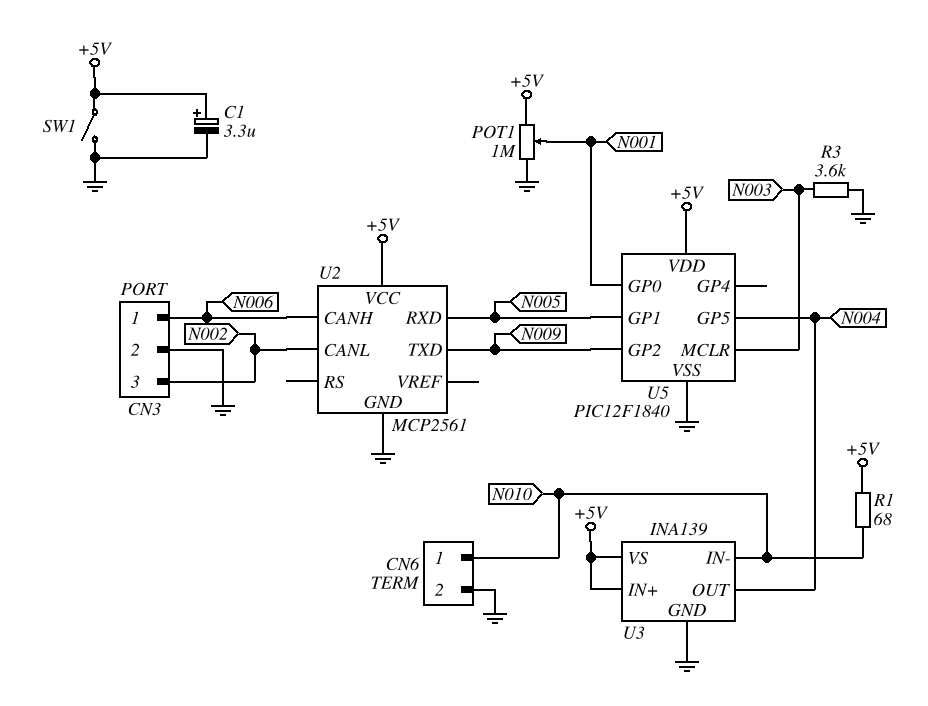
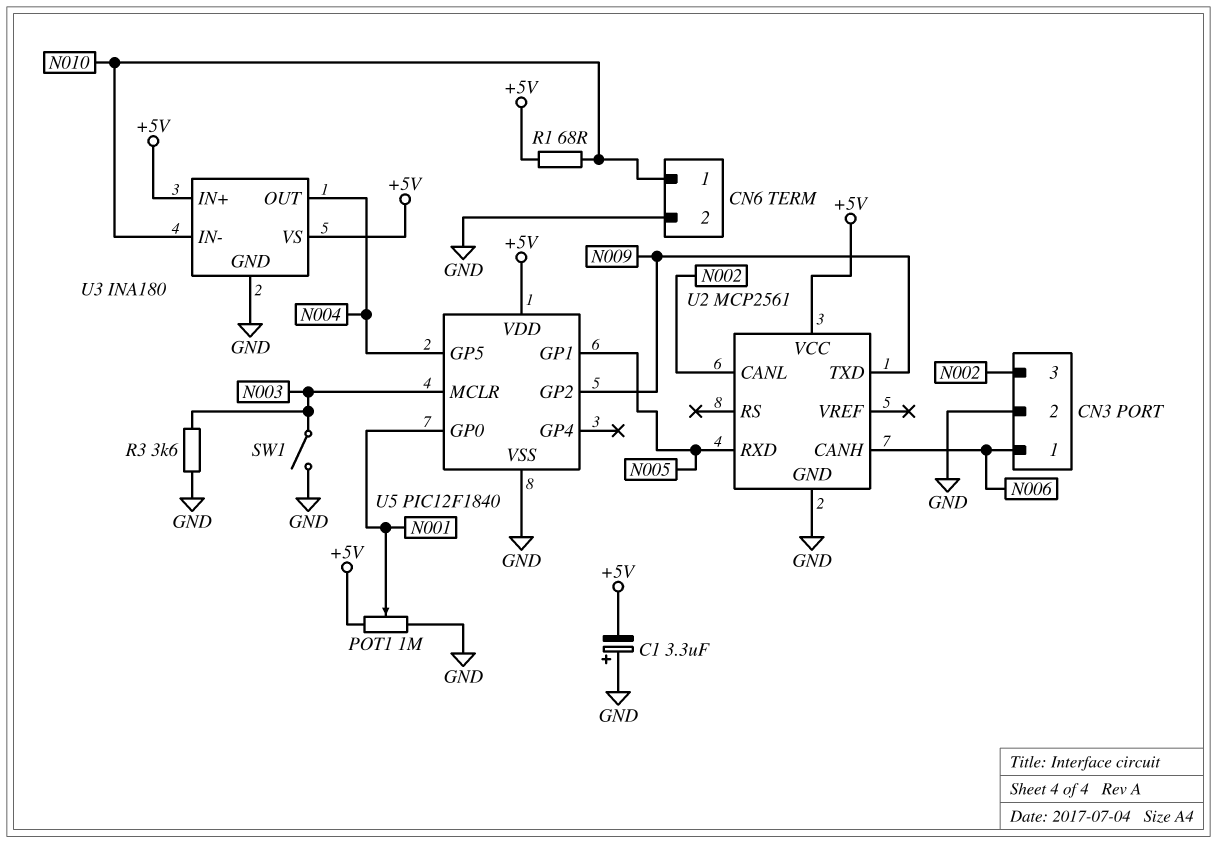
C1: 3.3uF (plus +5V, minus GND) -> 3.3uF (plus GND, minus +5V)
SW1: switch (+5V, GND) -> switch (GND, N003)
U3: INA139 -> INA180

